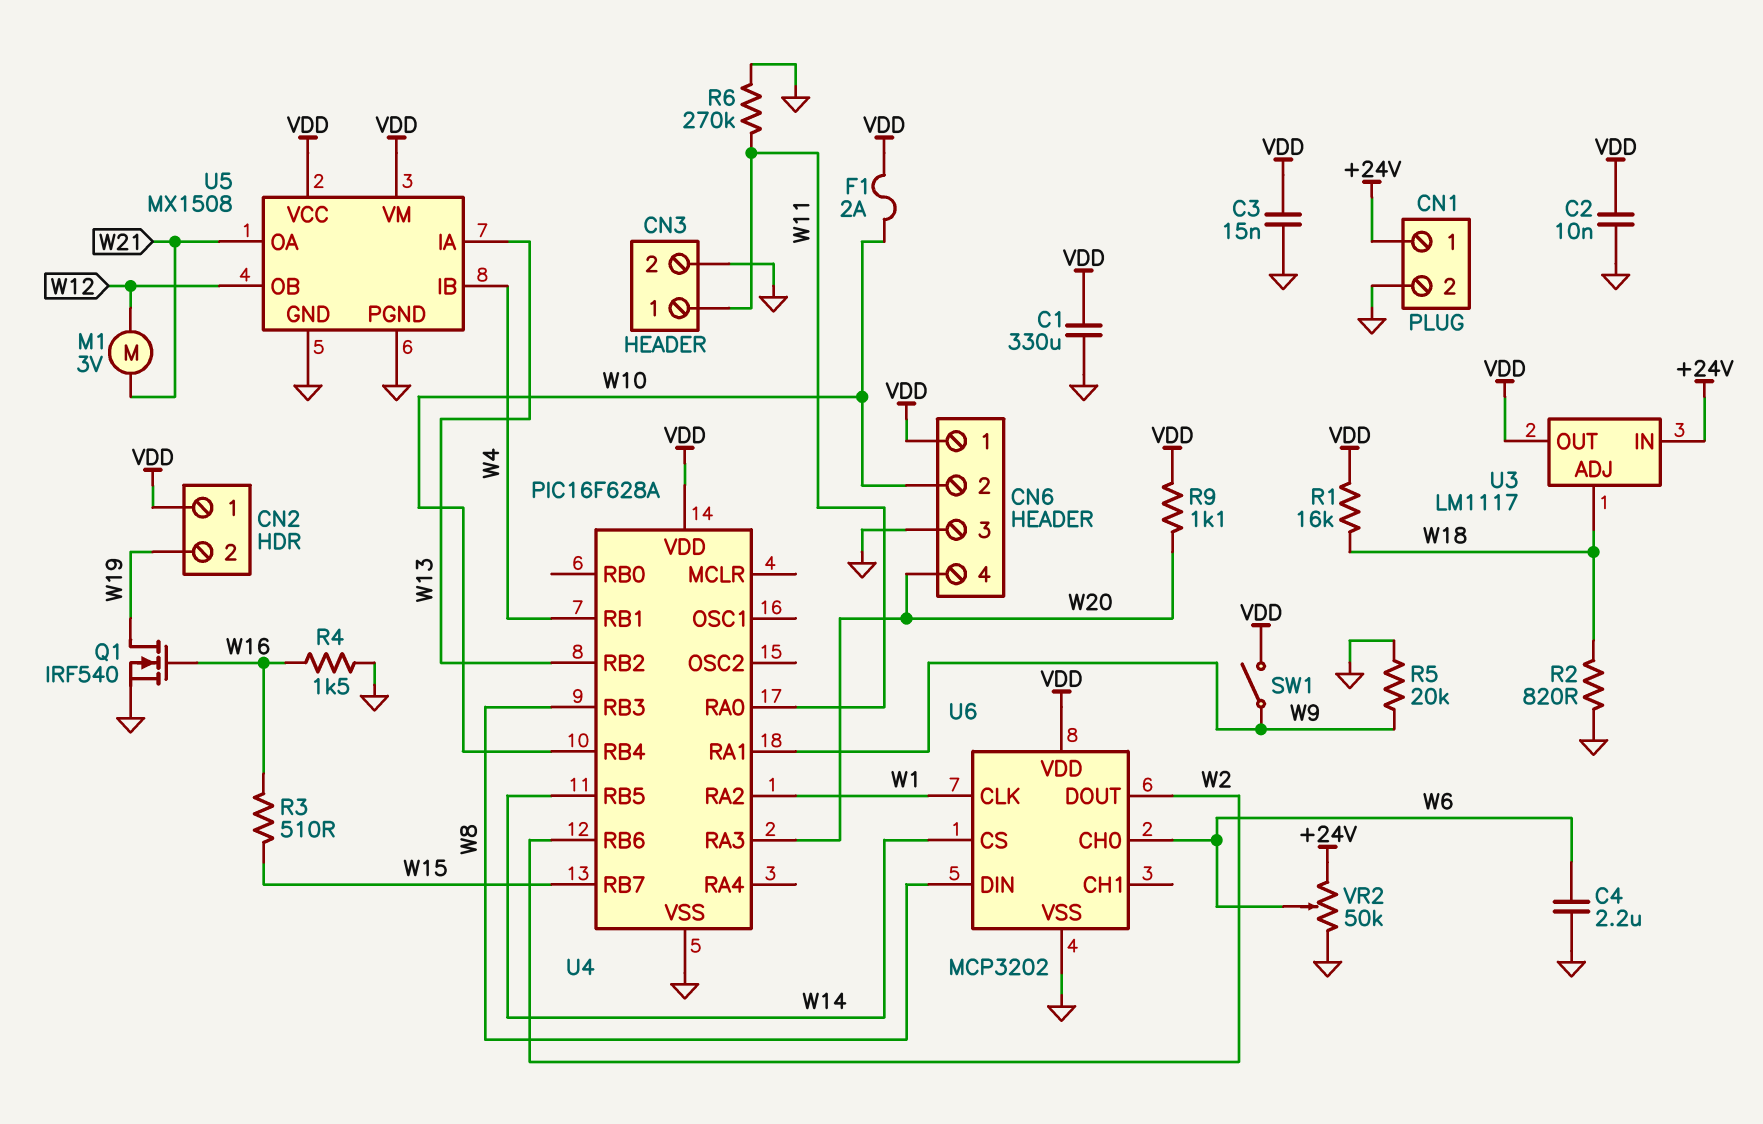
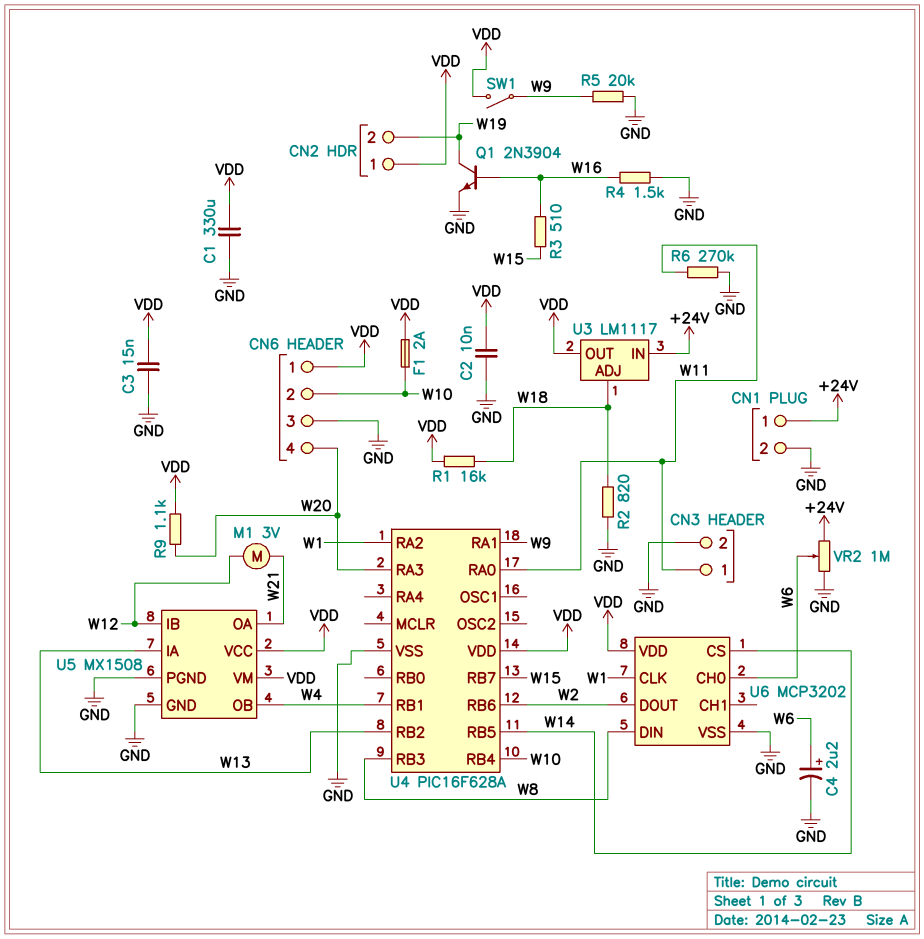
C4: 2.2uF (GND, W6) -> 2.2uF (plus W6, minus GND)
Q1: NMOS IRF540 (G W16, D W19, S GND) -> NPN 2N3904 (B W16, C W19, E GND)
U5 pin IB: W4 -> W12
U5 pin OB: W12 -> W4
VR2: 50k (+24V, GND, wiper W6) -> 1M (+24V, GND, wiper W6)

